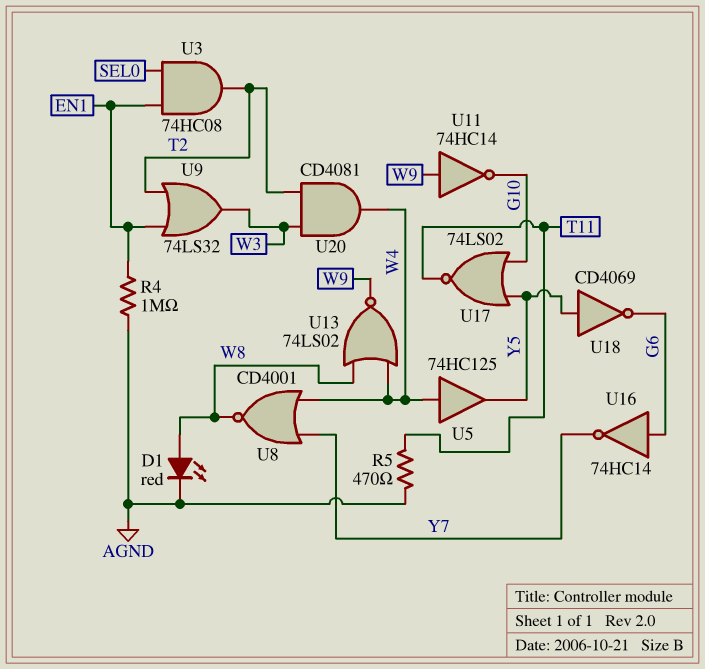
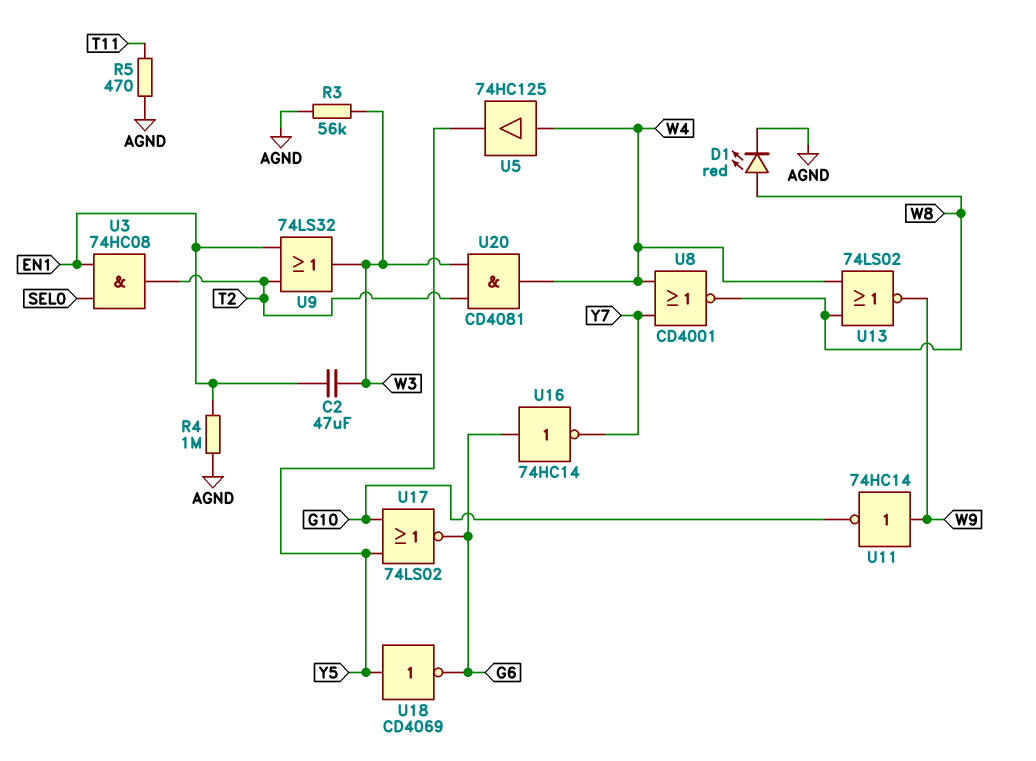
C2: none -> 47uF (EN1, W3)
R3: none -> 56k (AGND, W3)
U17: NOR 74LS02 (in G10, in Y5, out T11) -> NOR 74LS02 (in G10, in Y5, out G6)

